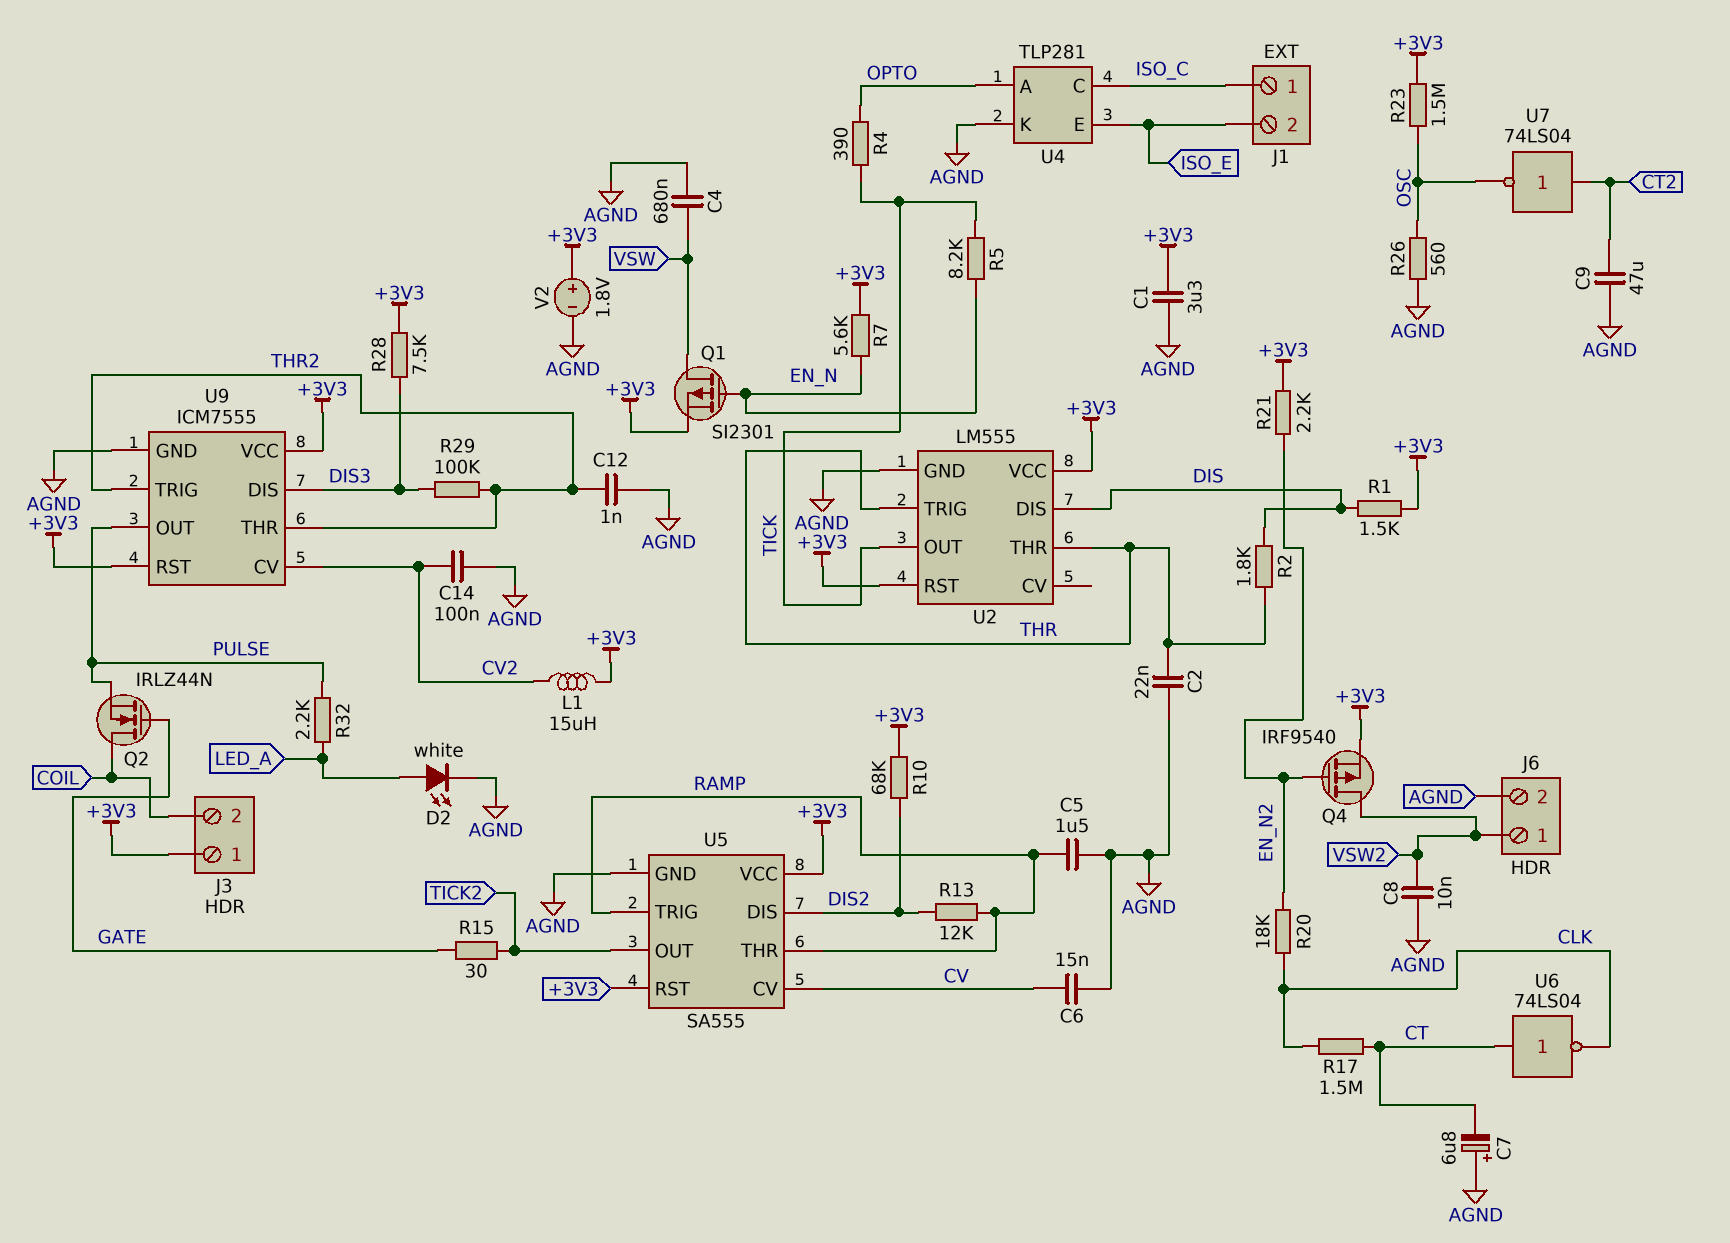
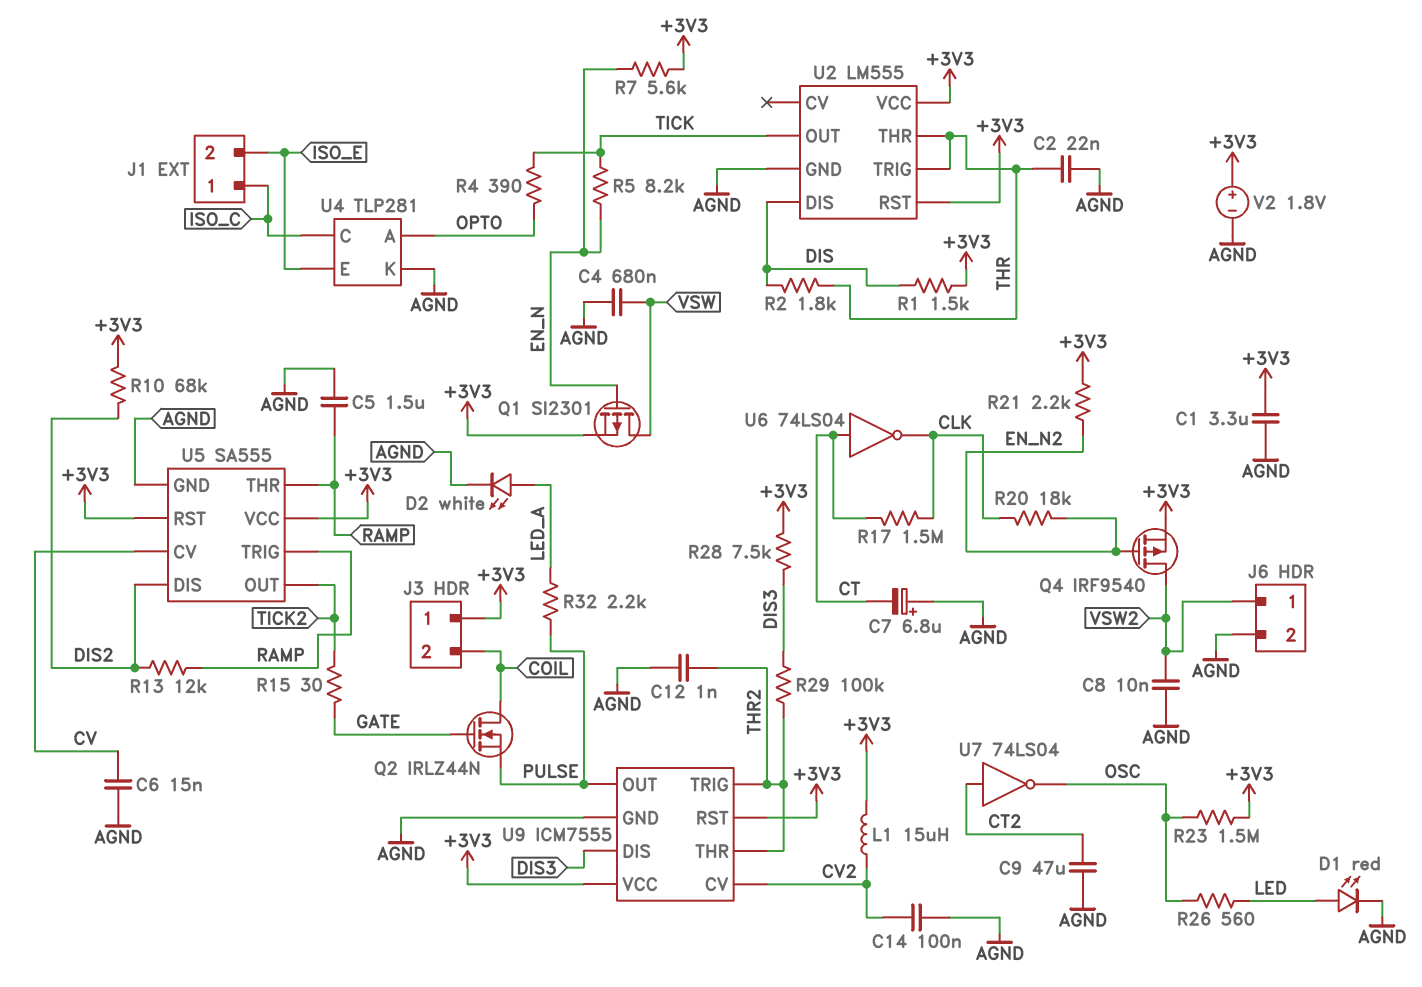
D1: none -> LED red (A LED, K AGND)
R26: 560 (AGND, OSC) -> 560 (LED, OSC)

